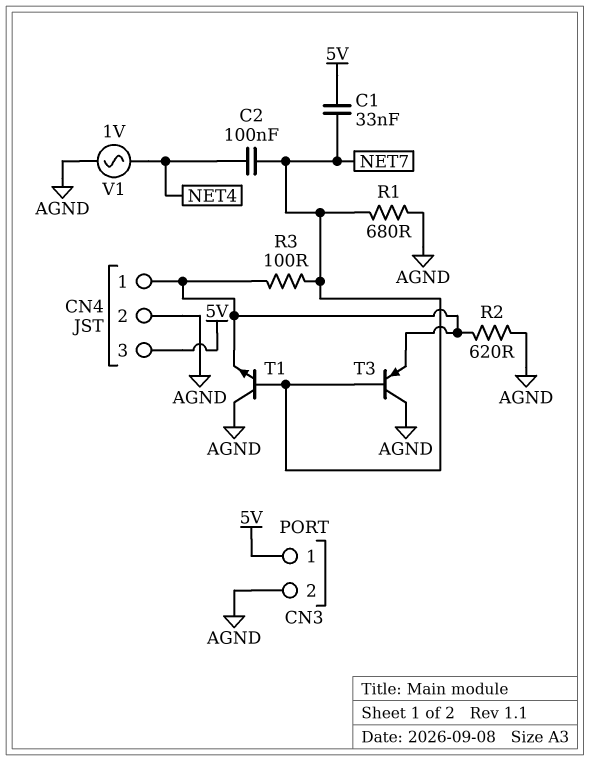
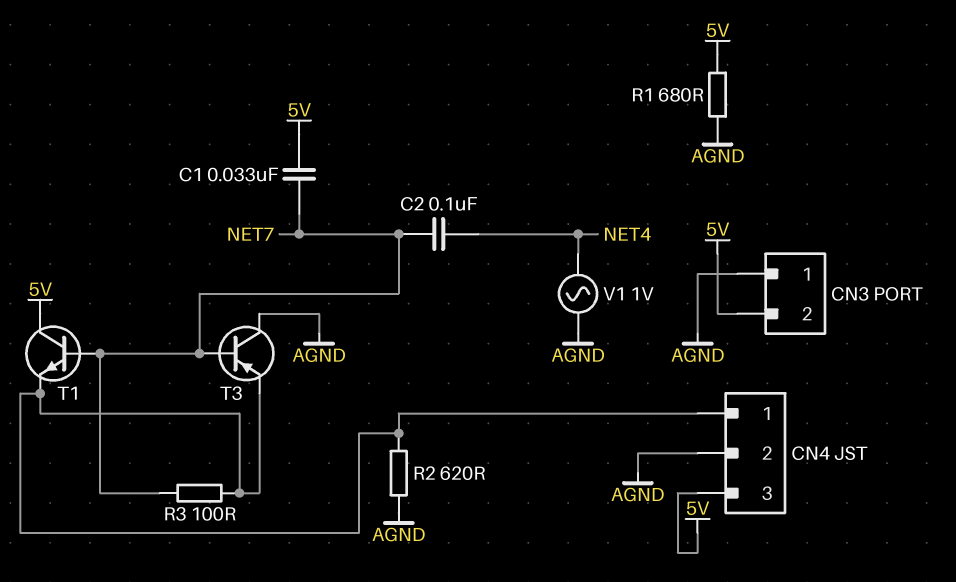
CN3 pin 1: 5V -> AGND
CN3 pin 2: AGND -> 5V
R1: 680 (AGND, NET7) -> 680 (5V, AGND)
T1: NPN (B NET7, C AGND, E CN4/1) -> NPN (B NET7, C 5V, E CN4/1)

